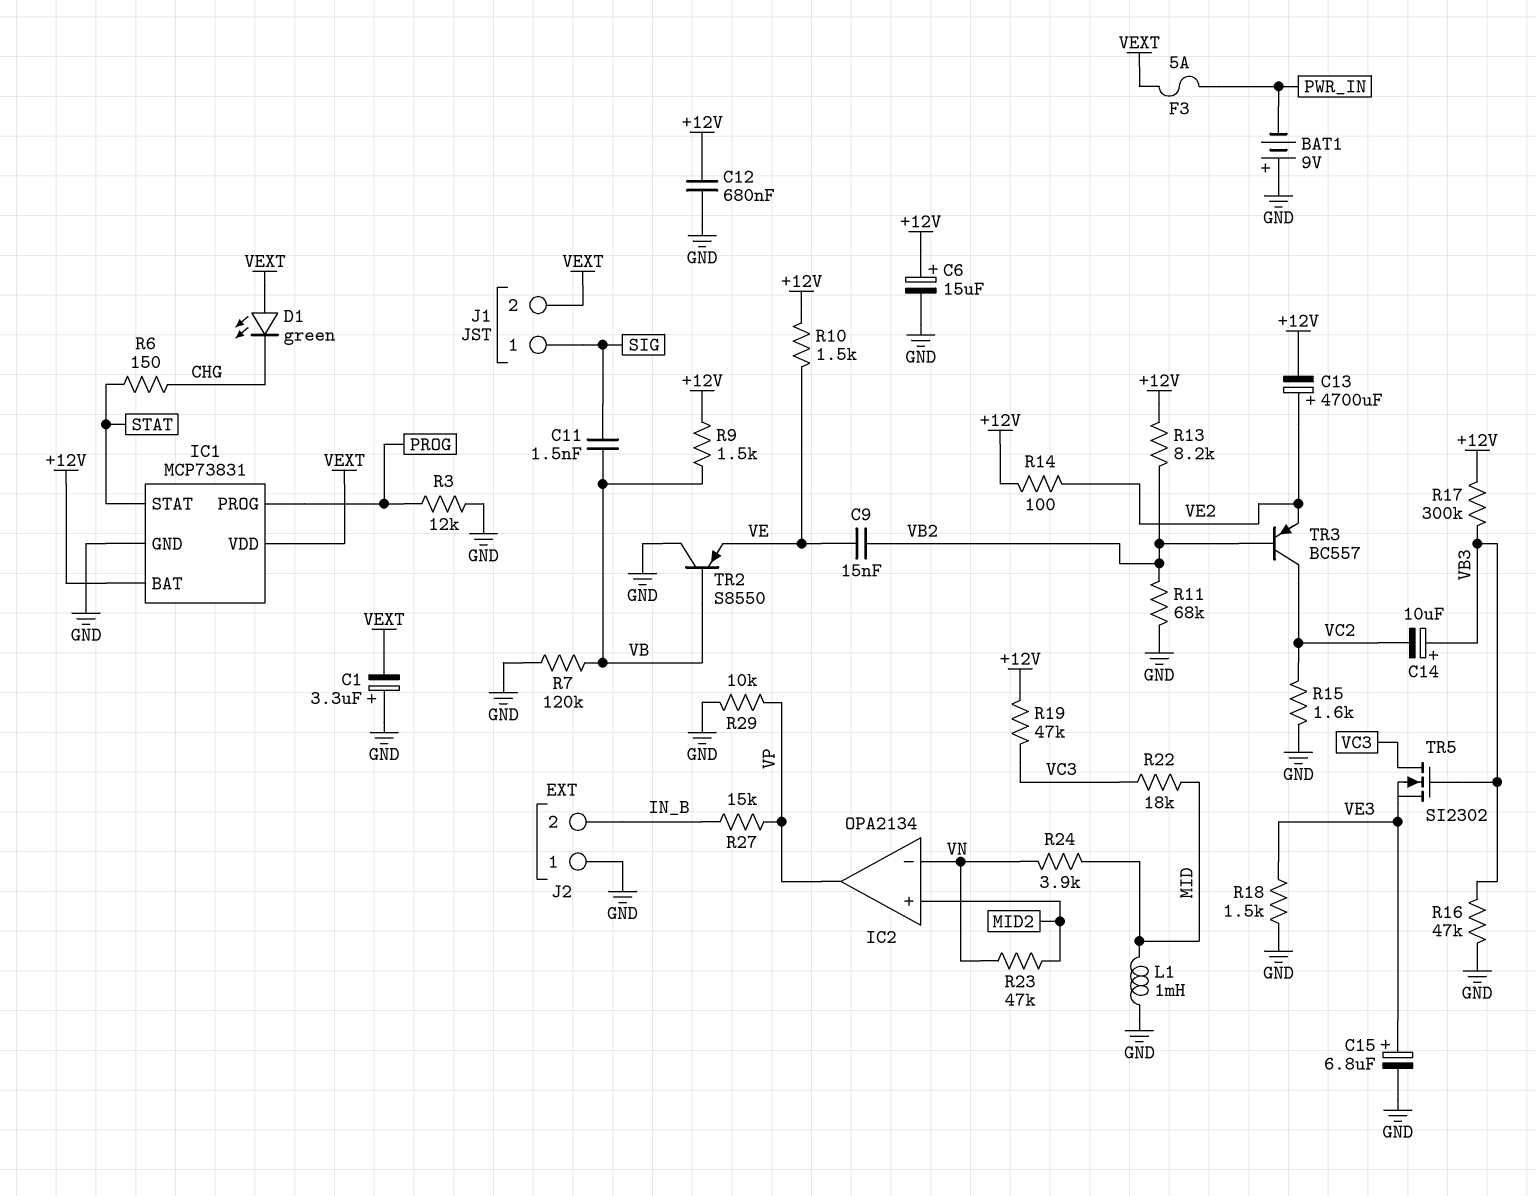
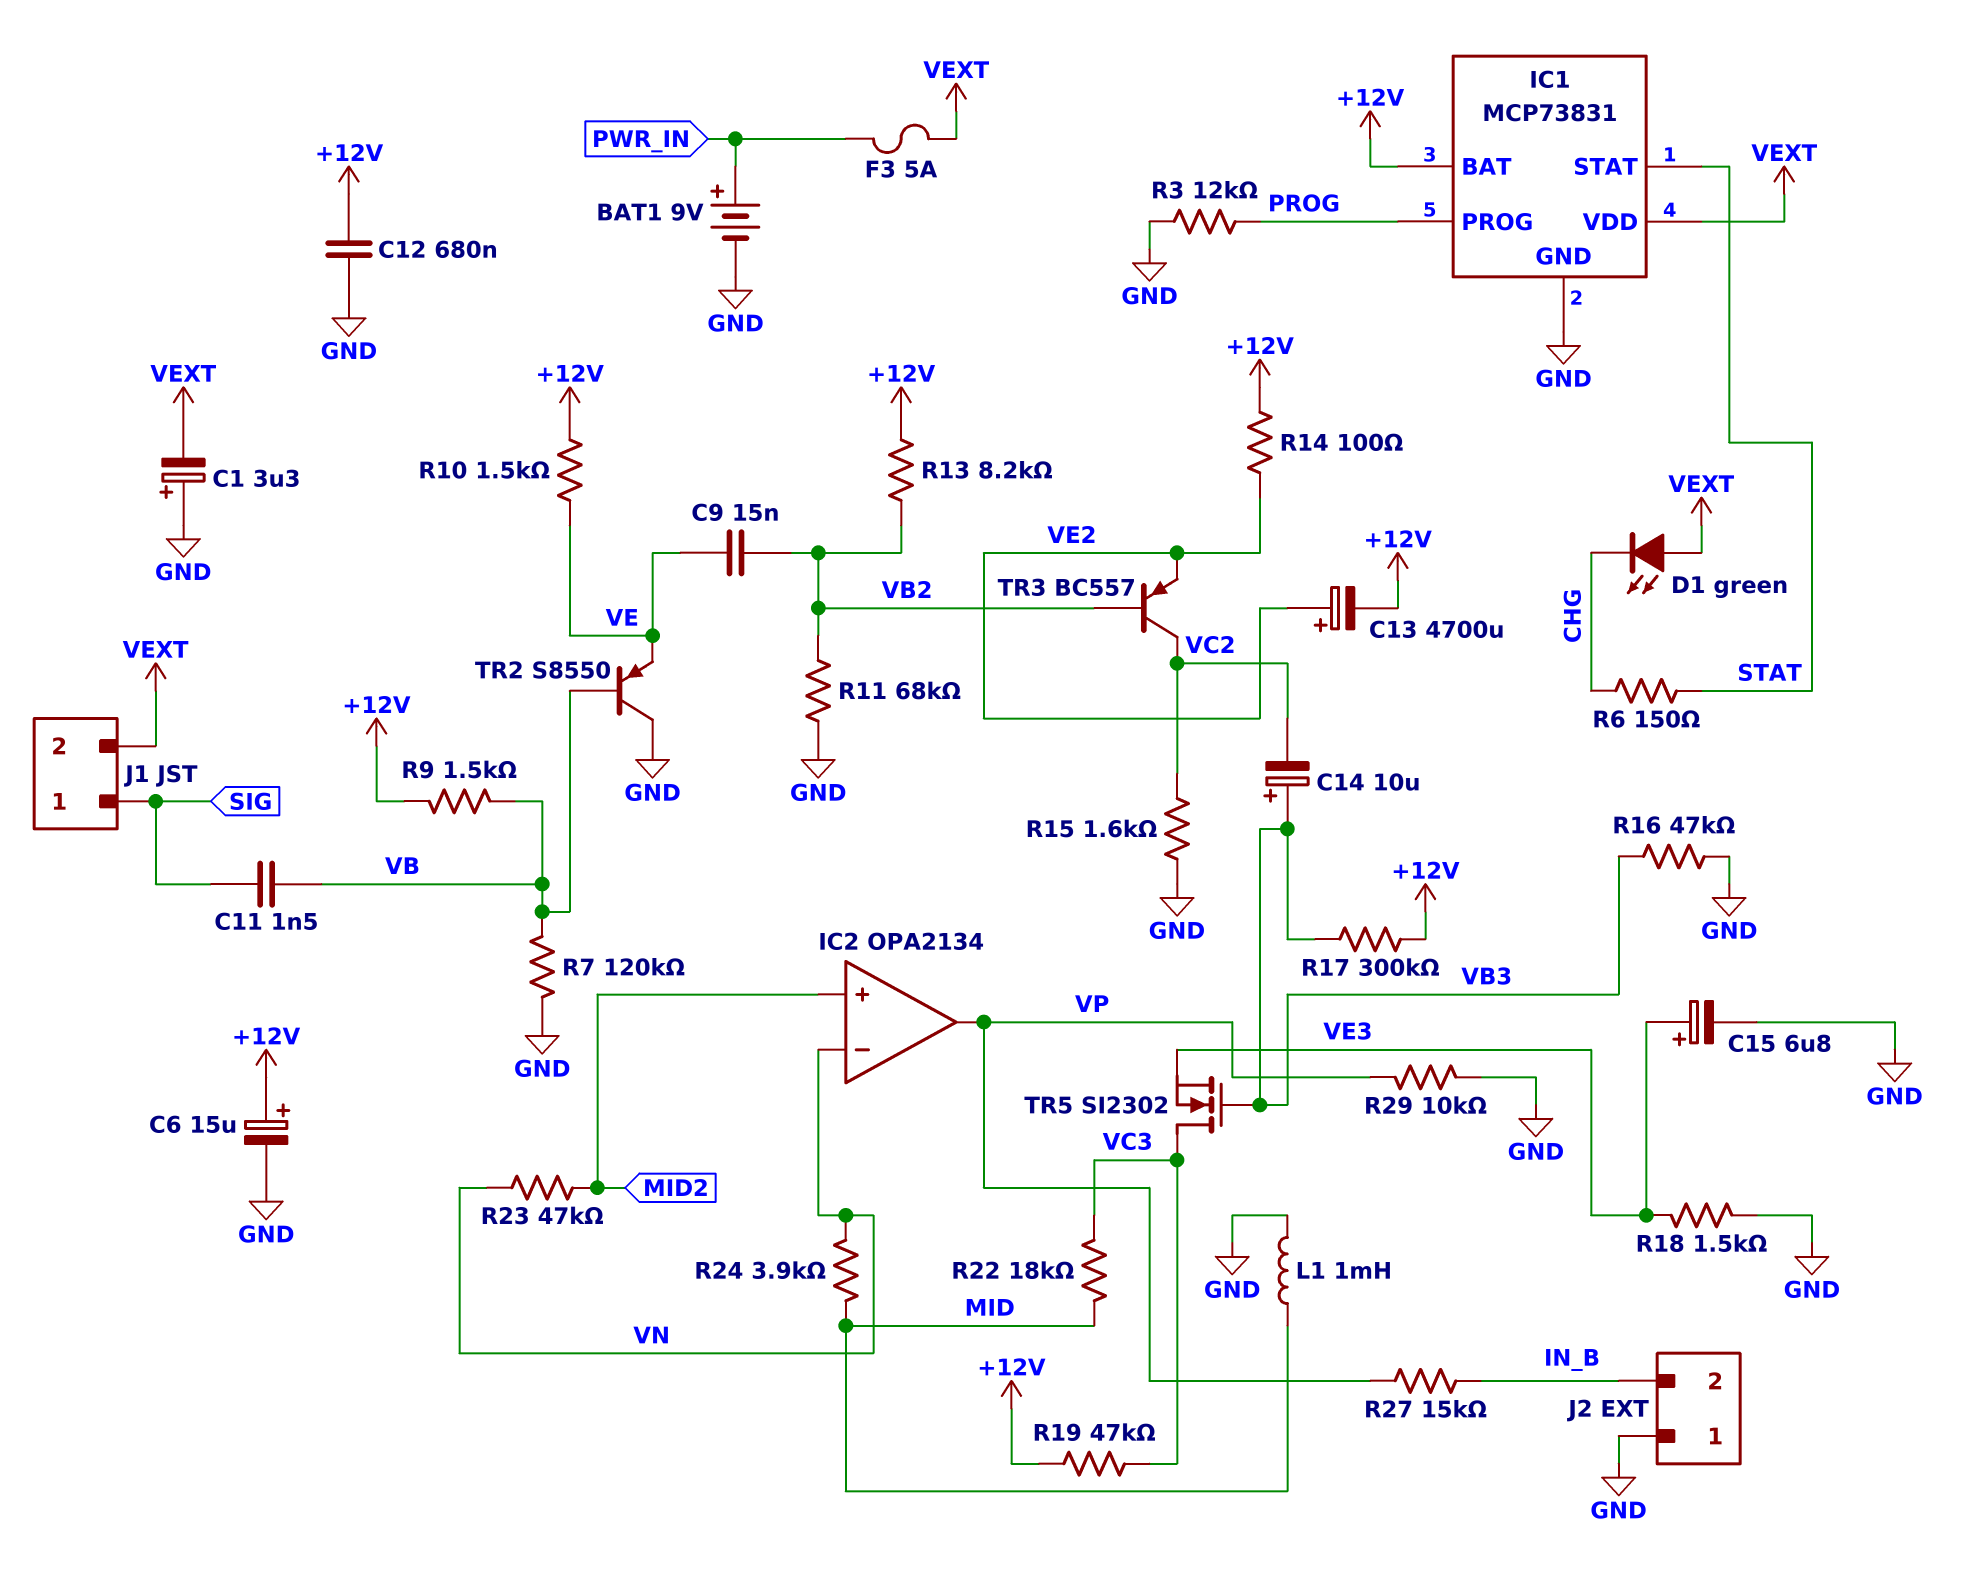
BAT1: 9V (plus GND, minus PWR_IN) -> 9V (plus PWR_IN, minus GND)

